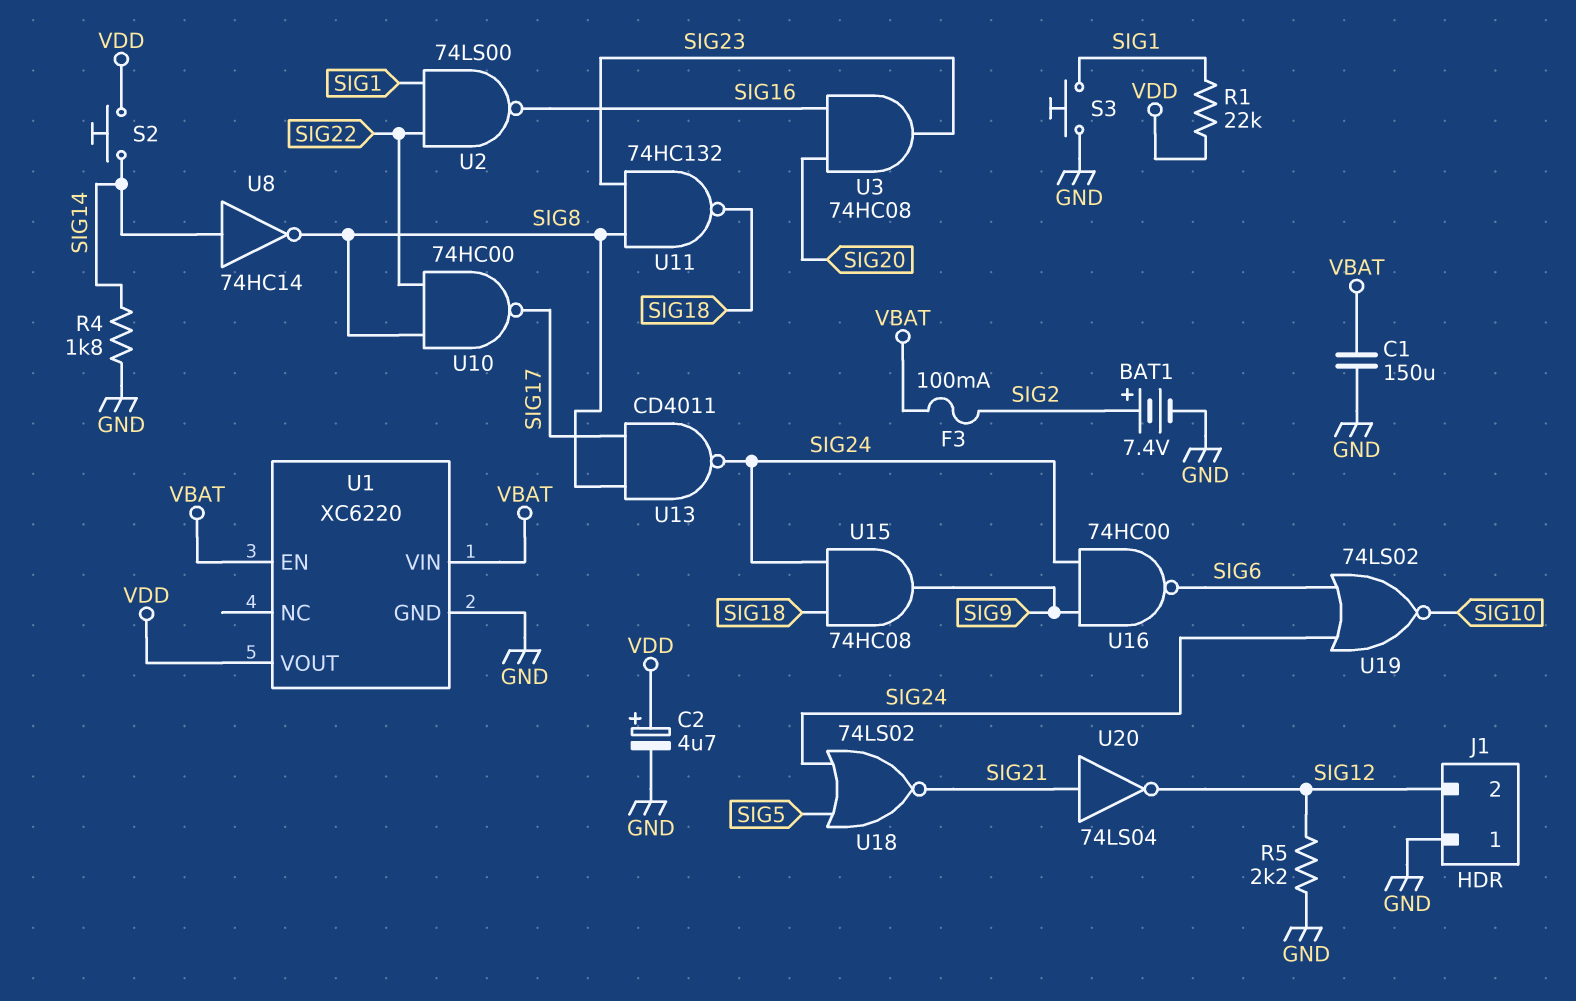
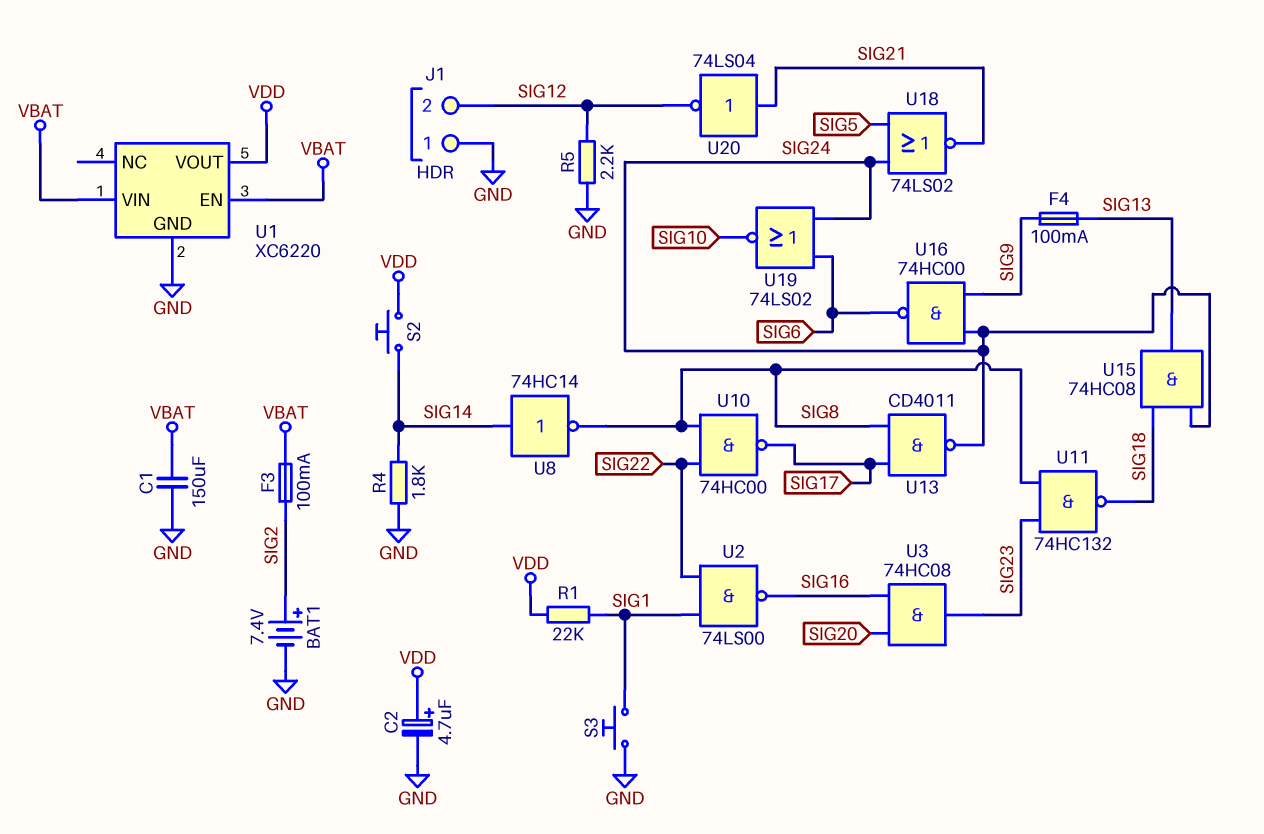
F4: none -> 100mA (SIG9, SIG13)
U15: AND 74HC08 (in SIG18, in SIG24, out SIG9) -> AND 74HC08 (in SIG18, in SIG24, out SIG13)

